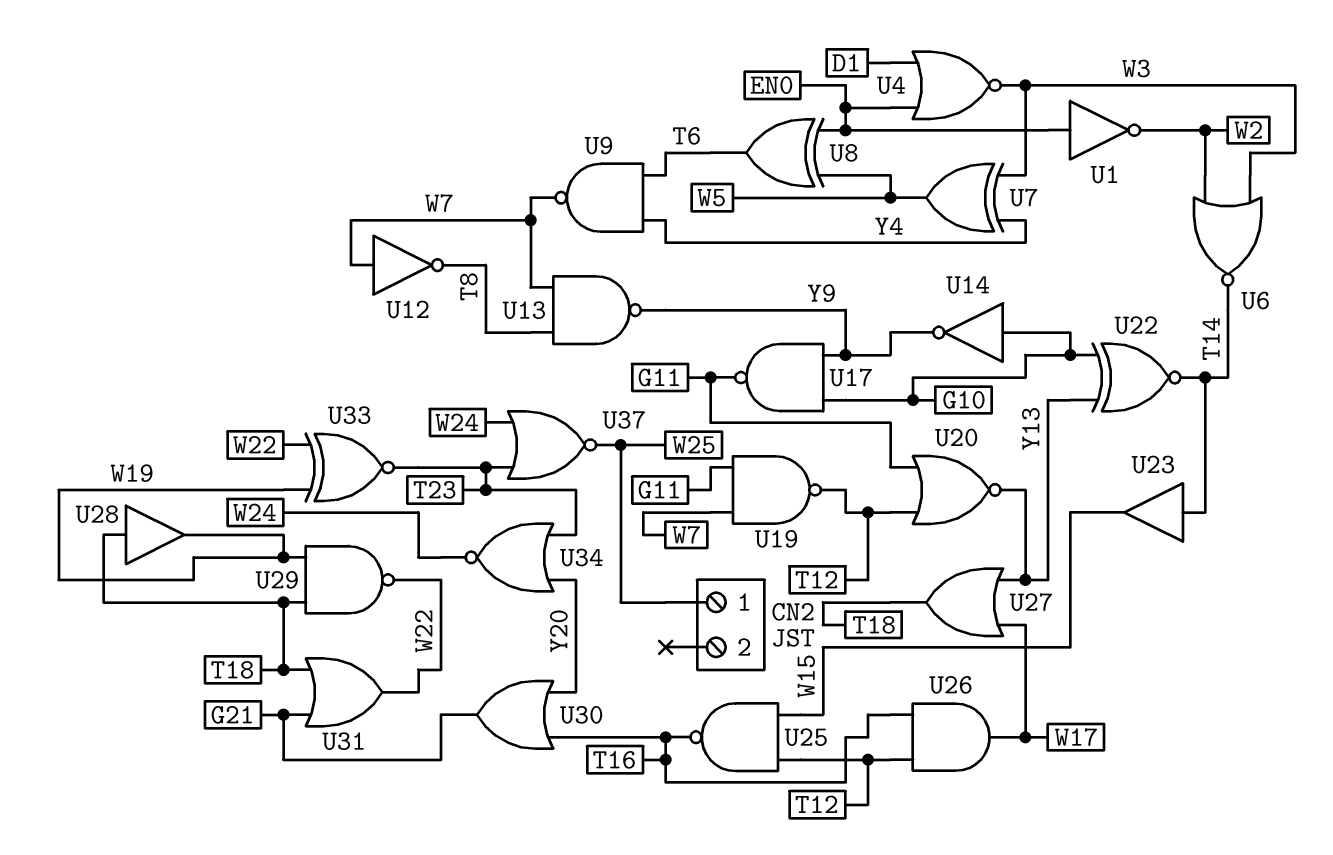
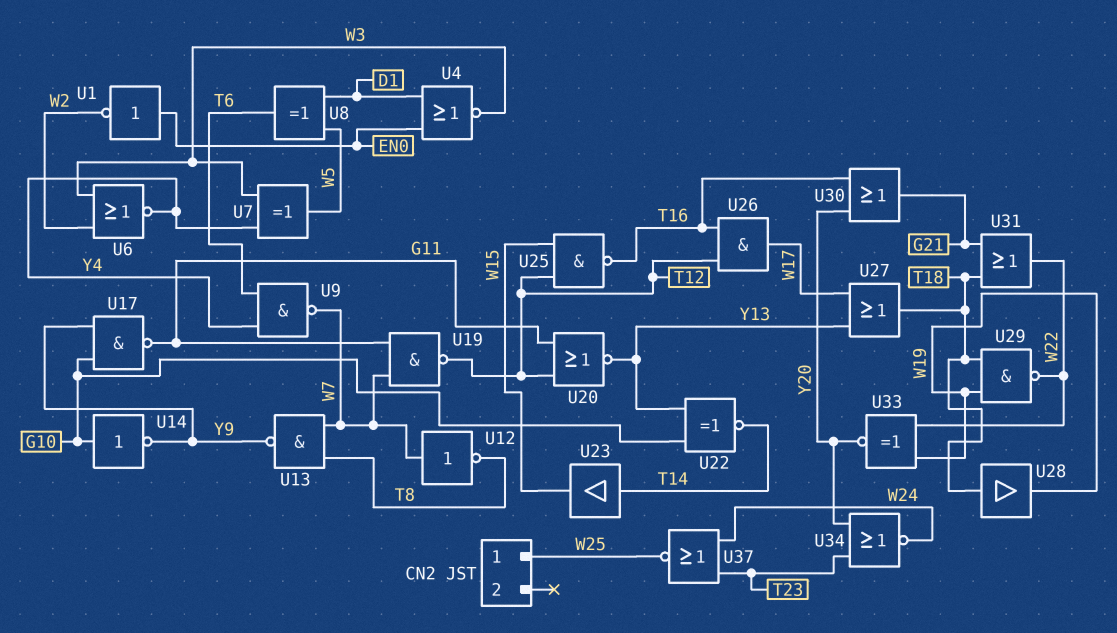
U6: NOR (in W2, in W3, out T14) -> NOR (in W2, in W3, out Y4)
U8: XOR (in EN0, in W5, out T6) -> XOR (in D1, in W5, out T6)
U33: XNOR (in W19, in W22, out T23) -> XNOR (in W19, in W22, out Y20)

